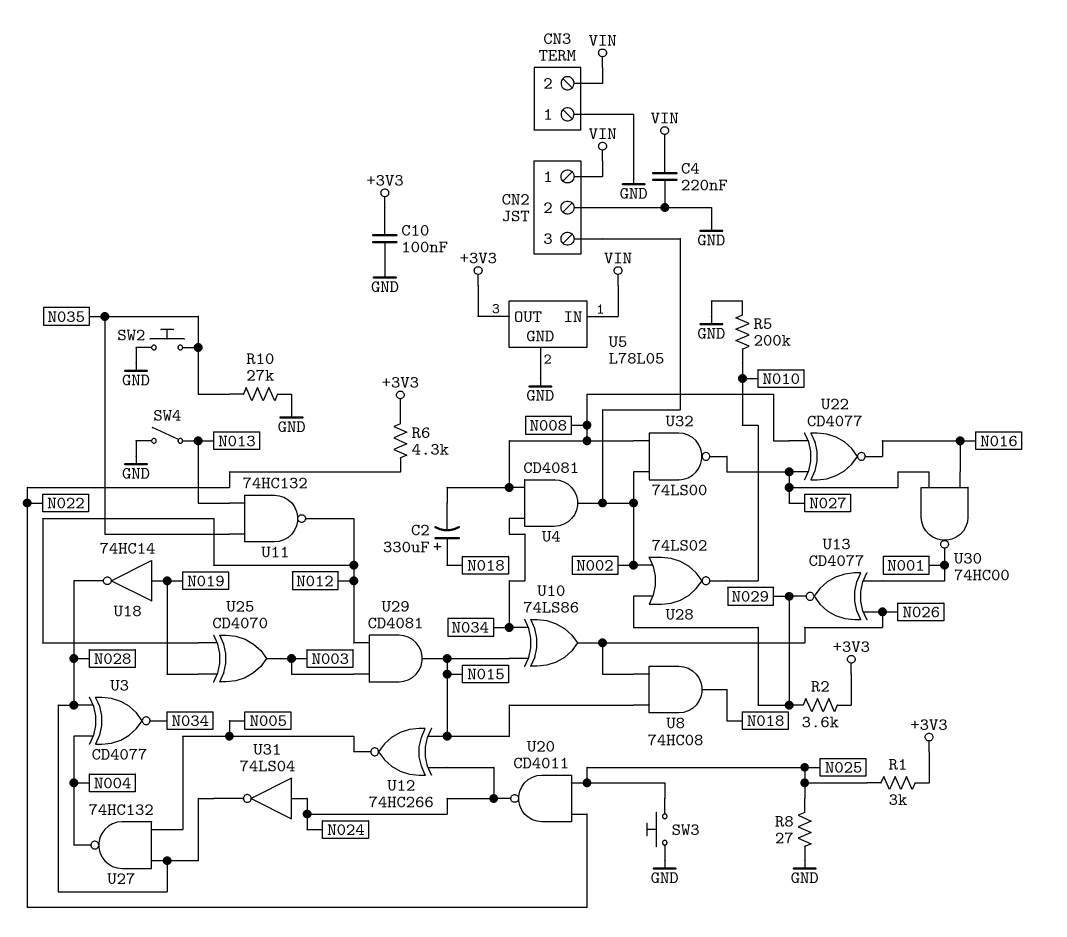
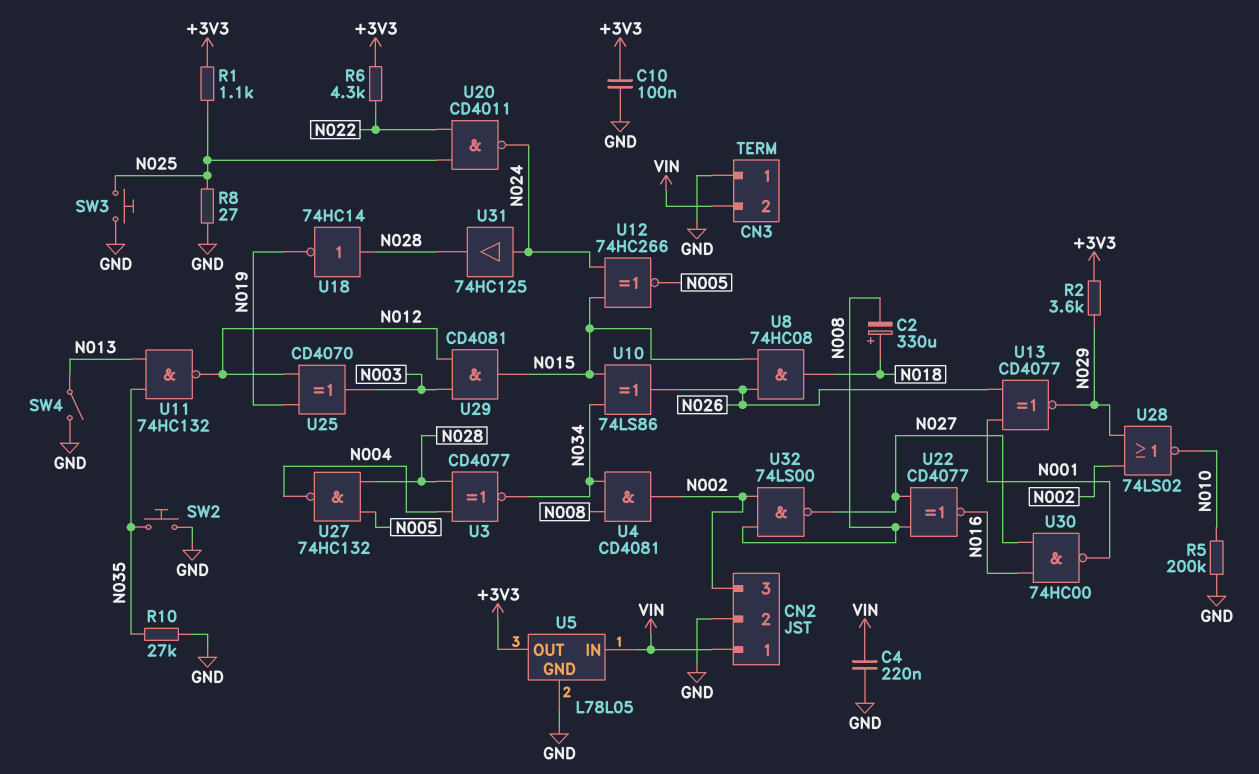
R1: 3k (+3V3, N025) -> 1.1k (+3V3, N025)
U18: NOT 74HC14 (in N019, out N028) -> NOT 74HC14 (in N028, out N019)
U31: NOT 74LS04 (in N024, out N028) -> buffer 74HC125 (in N024, out N028)

